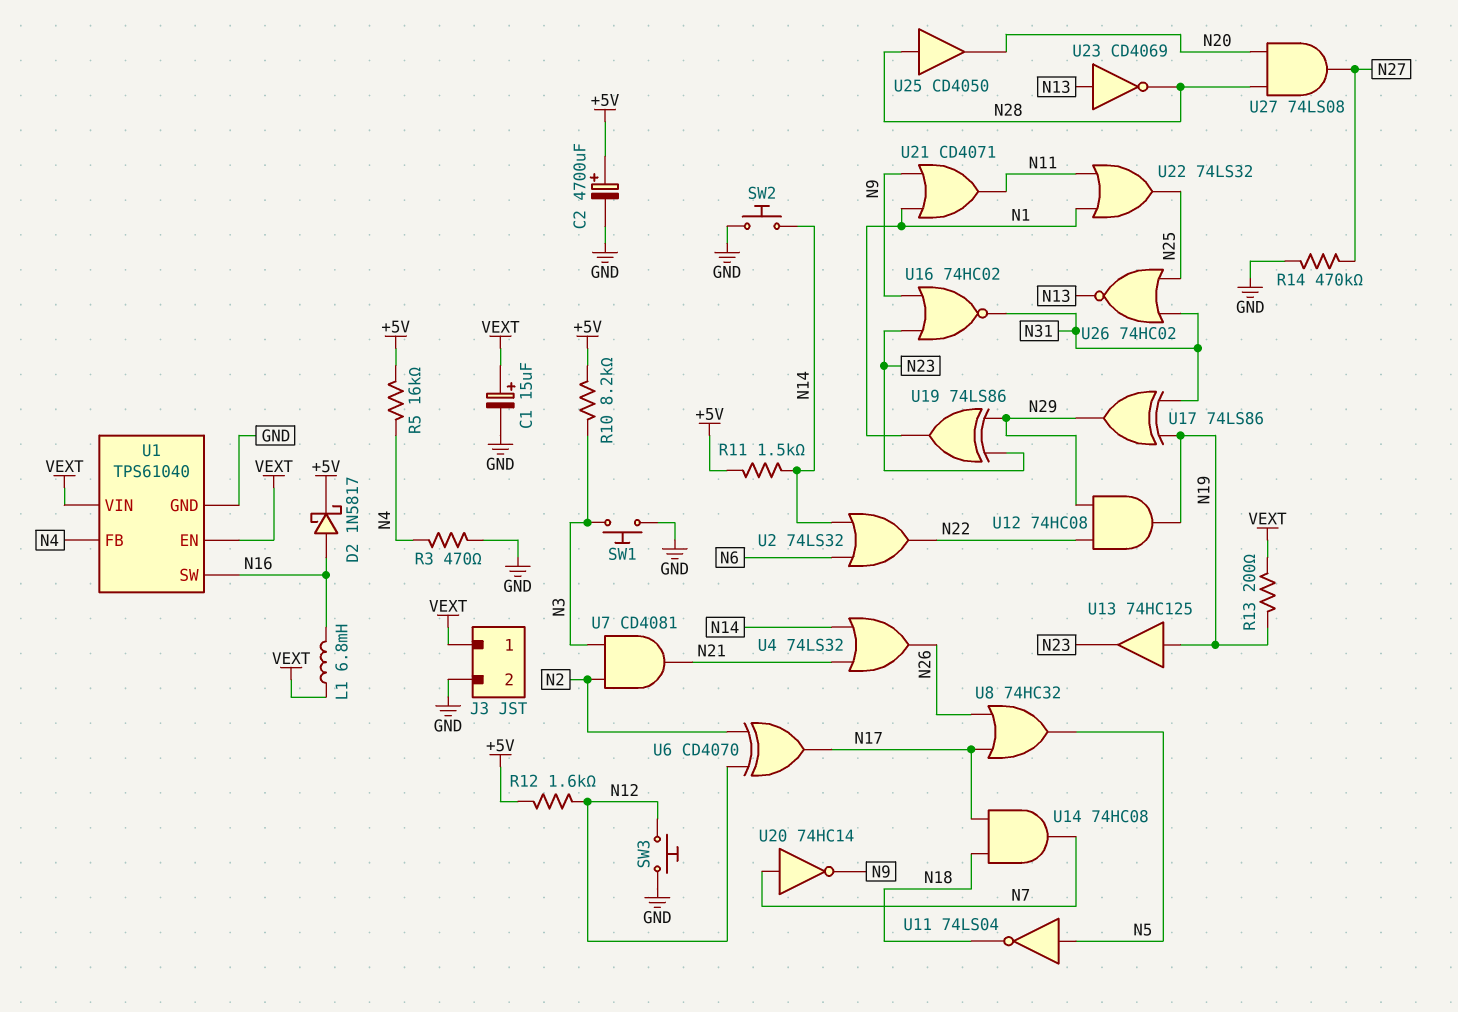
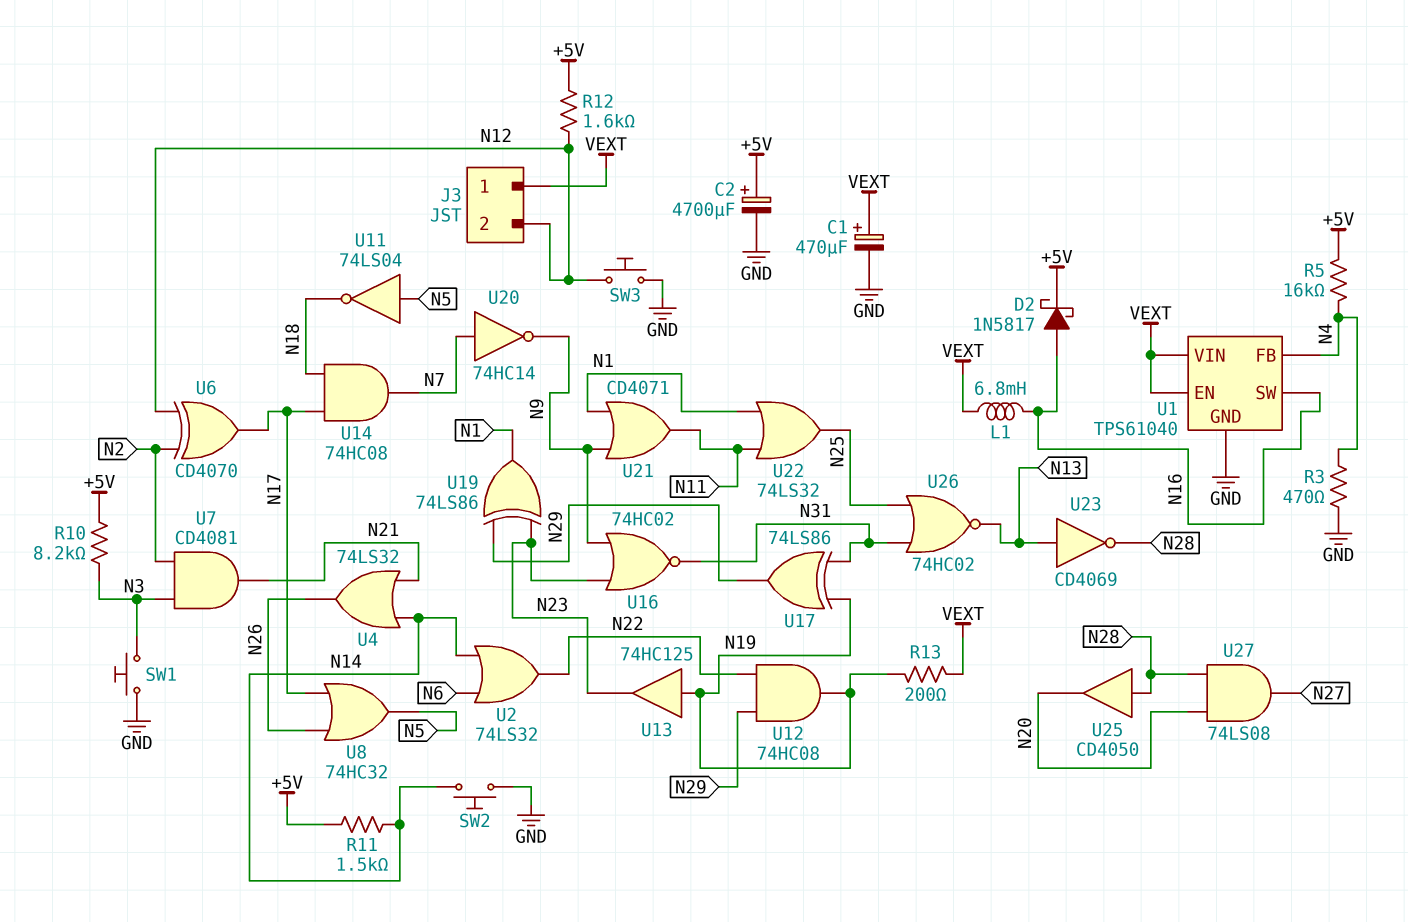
C1: 15uF (plus VEXT, minus GND) -> 470uF (plus VEXT, minus GND)
J3 pin 2: GND -> N12
R14: 470k (GND, N27) -> none

